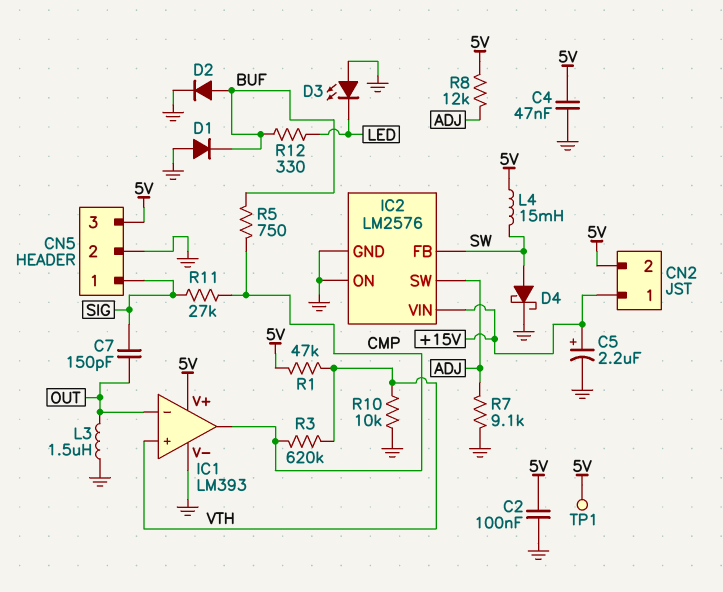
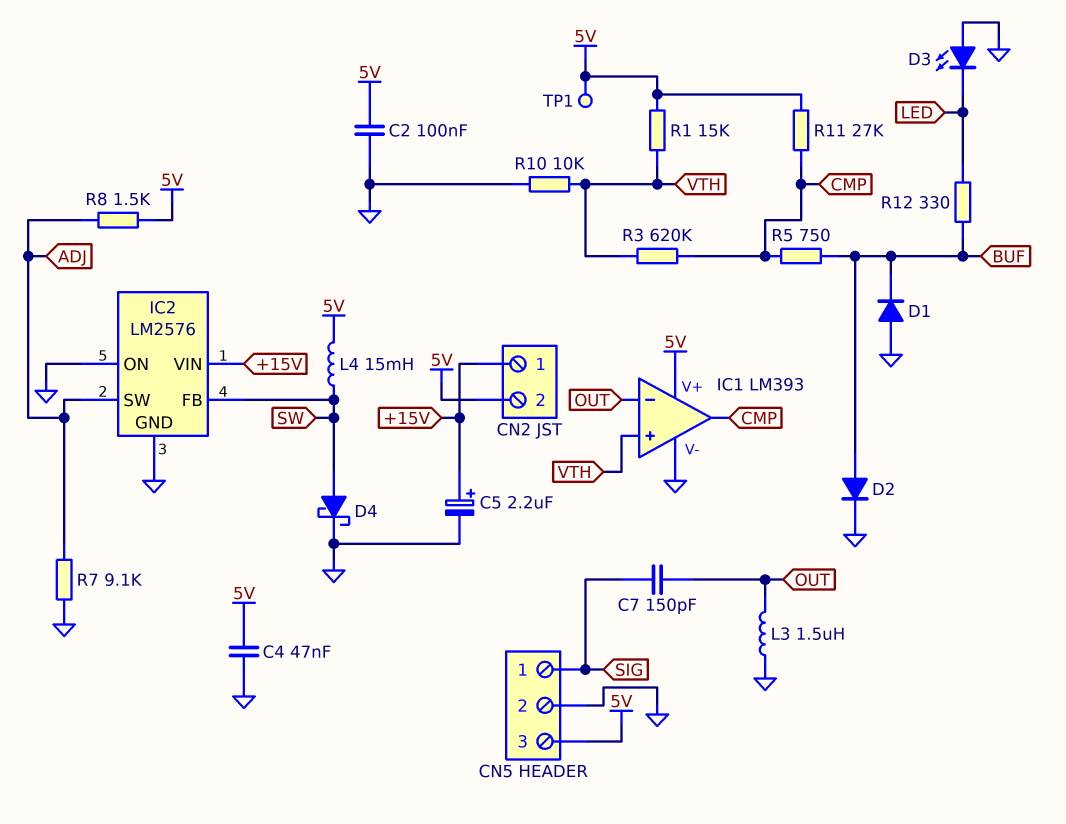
R1: 47k (5V, VTH) -> 15k (5V, VTH)
R8: 12k (5V, ADJ) -> 1.5k (5V, ADJ)
R11: 27k (CMP, SIG) -> 27k (5V, CMP)

